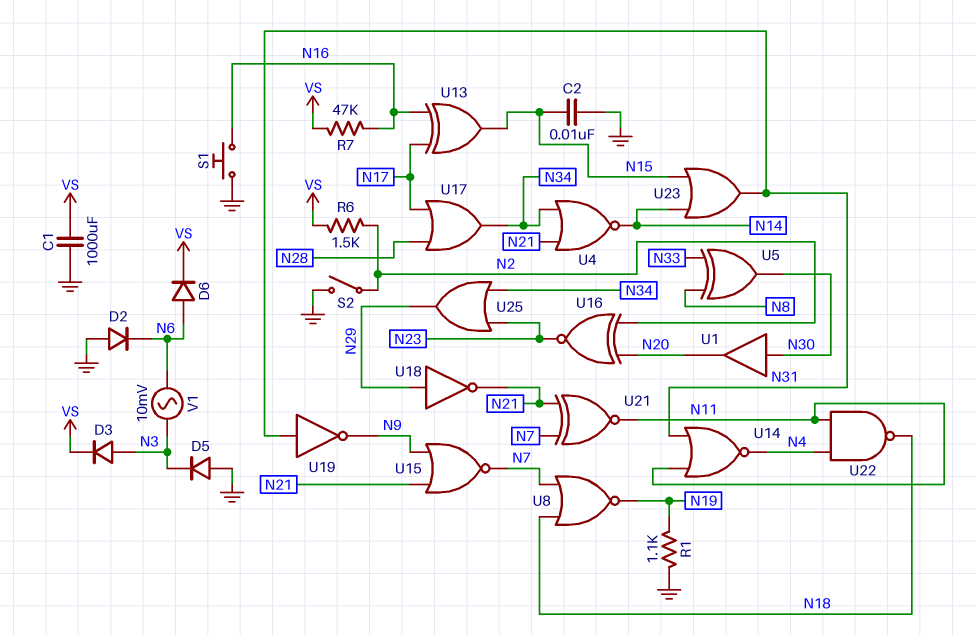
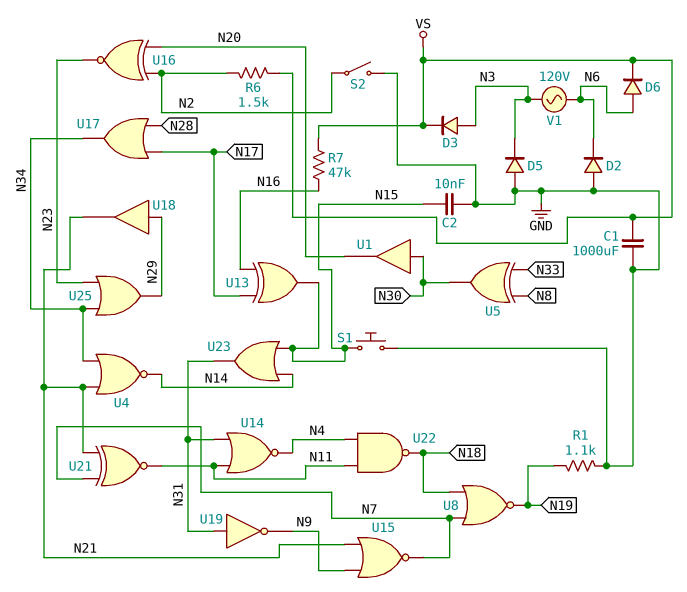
S1: button (GND, N16) -> button (GND, N15)
U18: NOT (in N29, out N21) -> buffer (in N29, out N21)
V1: AC 10mV (N3, N6) -> AC 120V (N3, N6)

